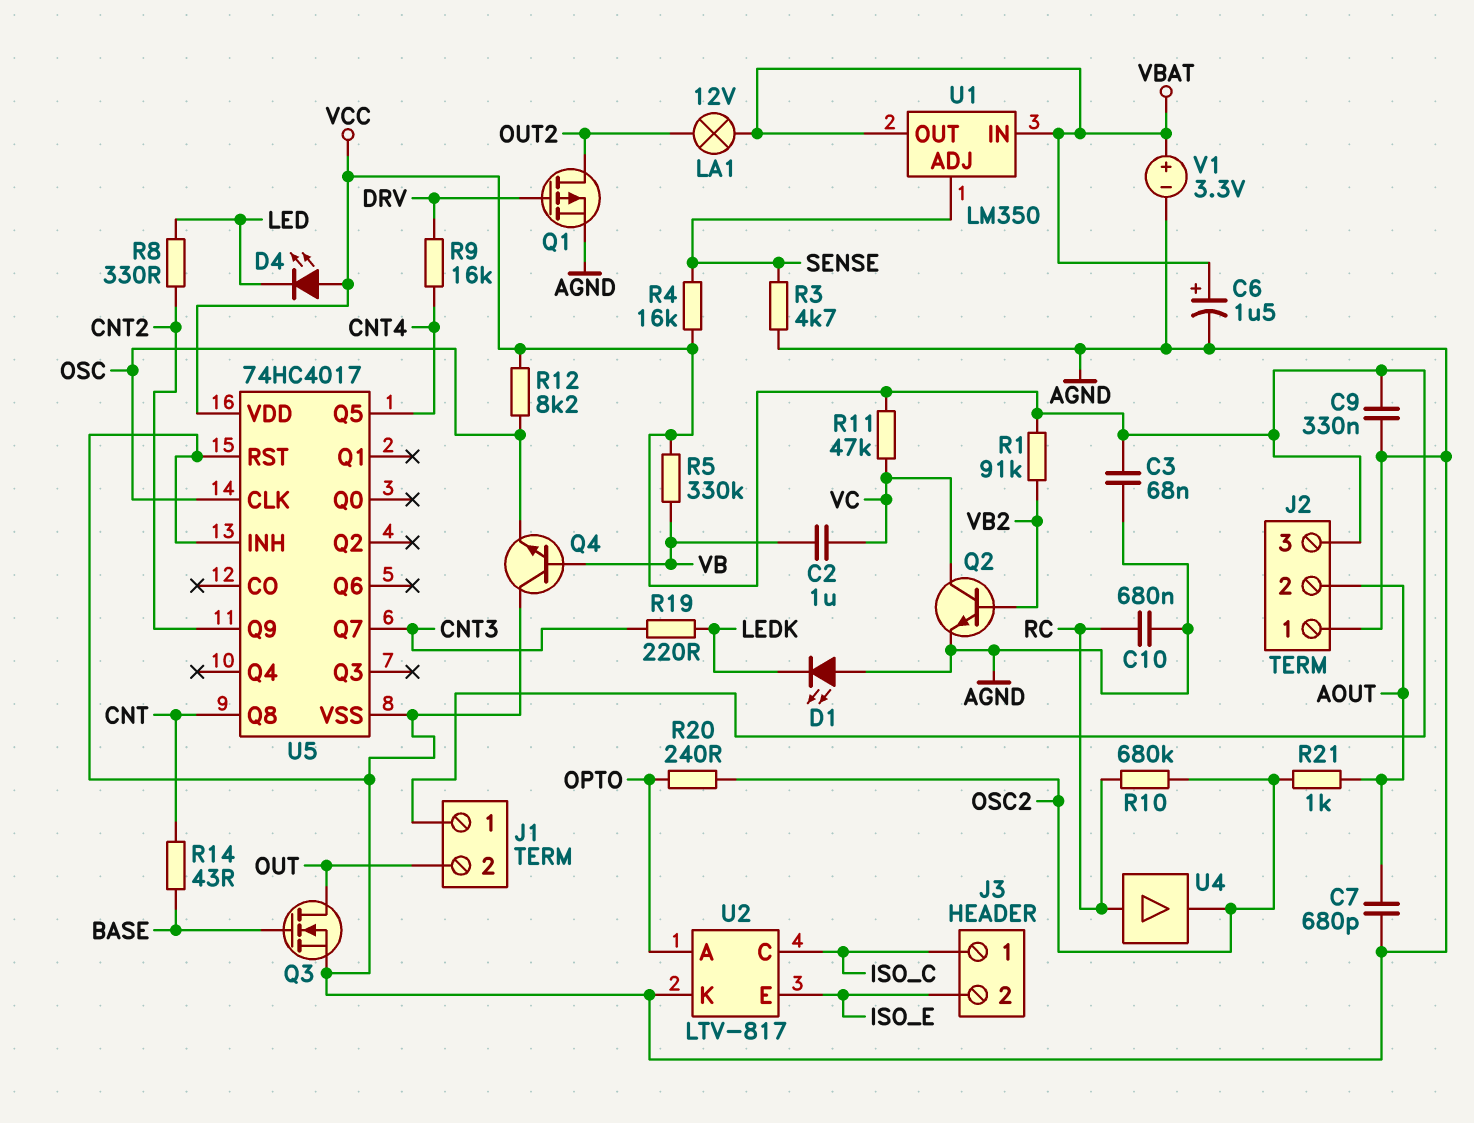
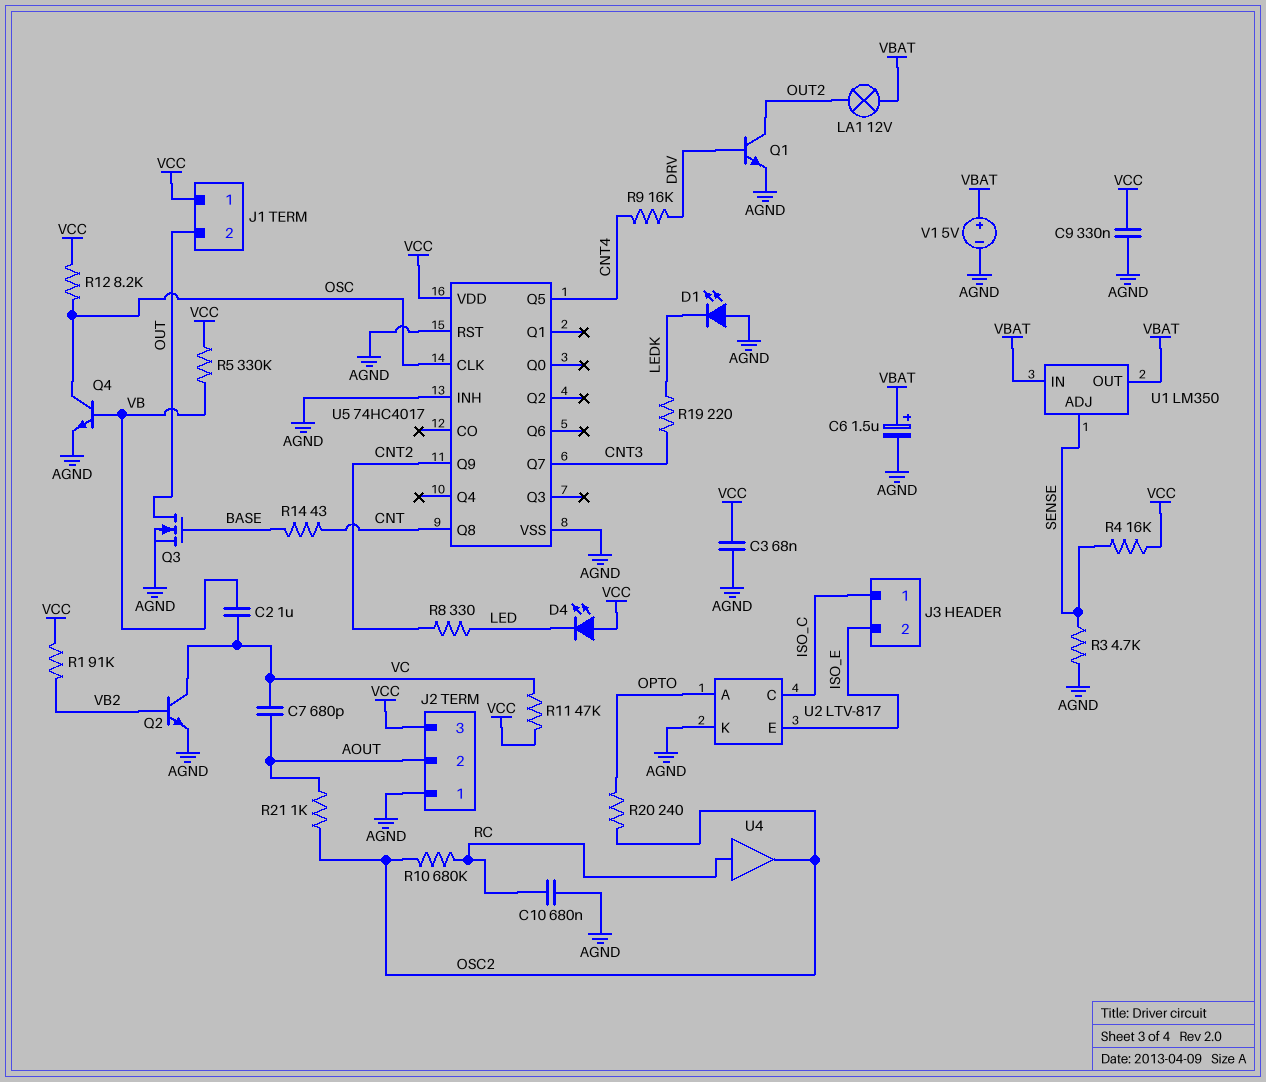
C7: 680pF (AGND, AOUT) -> 680pF (AOUT, VC)
Q1: PMOS (G DRV, D OUT2, S AGND) -> NPN (B DRV, C OUT2, E AGND)
Q4: NPN (B VB, C AGND, E OSC) -> NPN (B VB, C OSC, E AGND)
V1: 3.3V (plus VBAT, minus AGND) -> 5V (plus VBAT, minus AGND)

